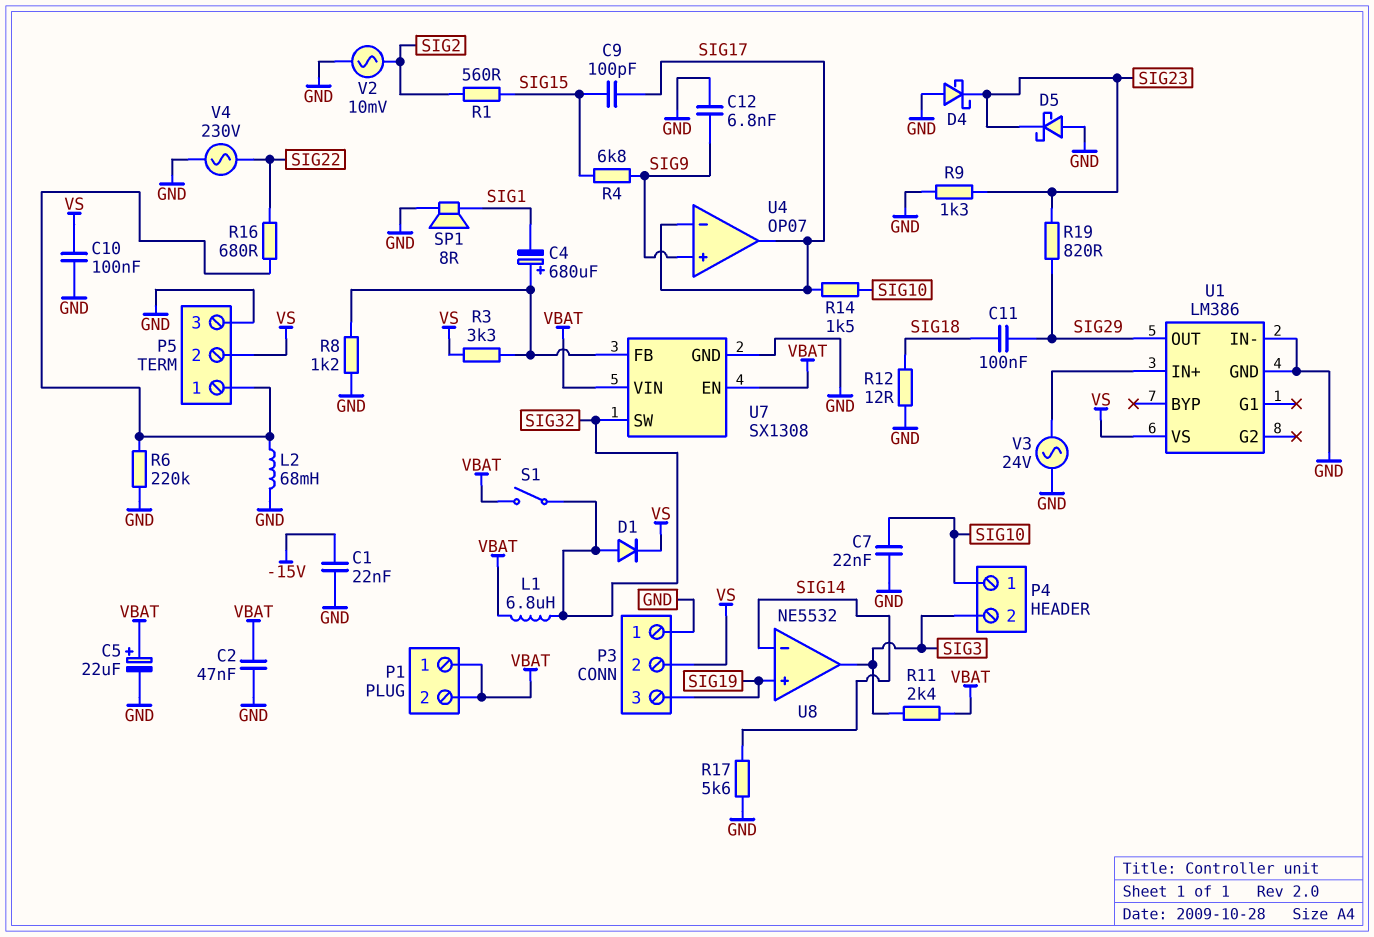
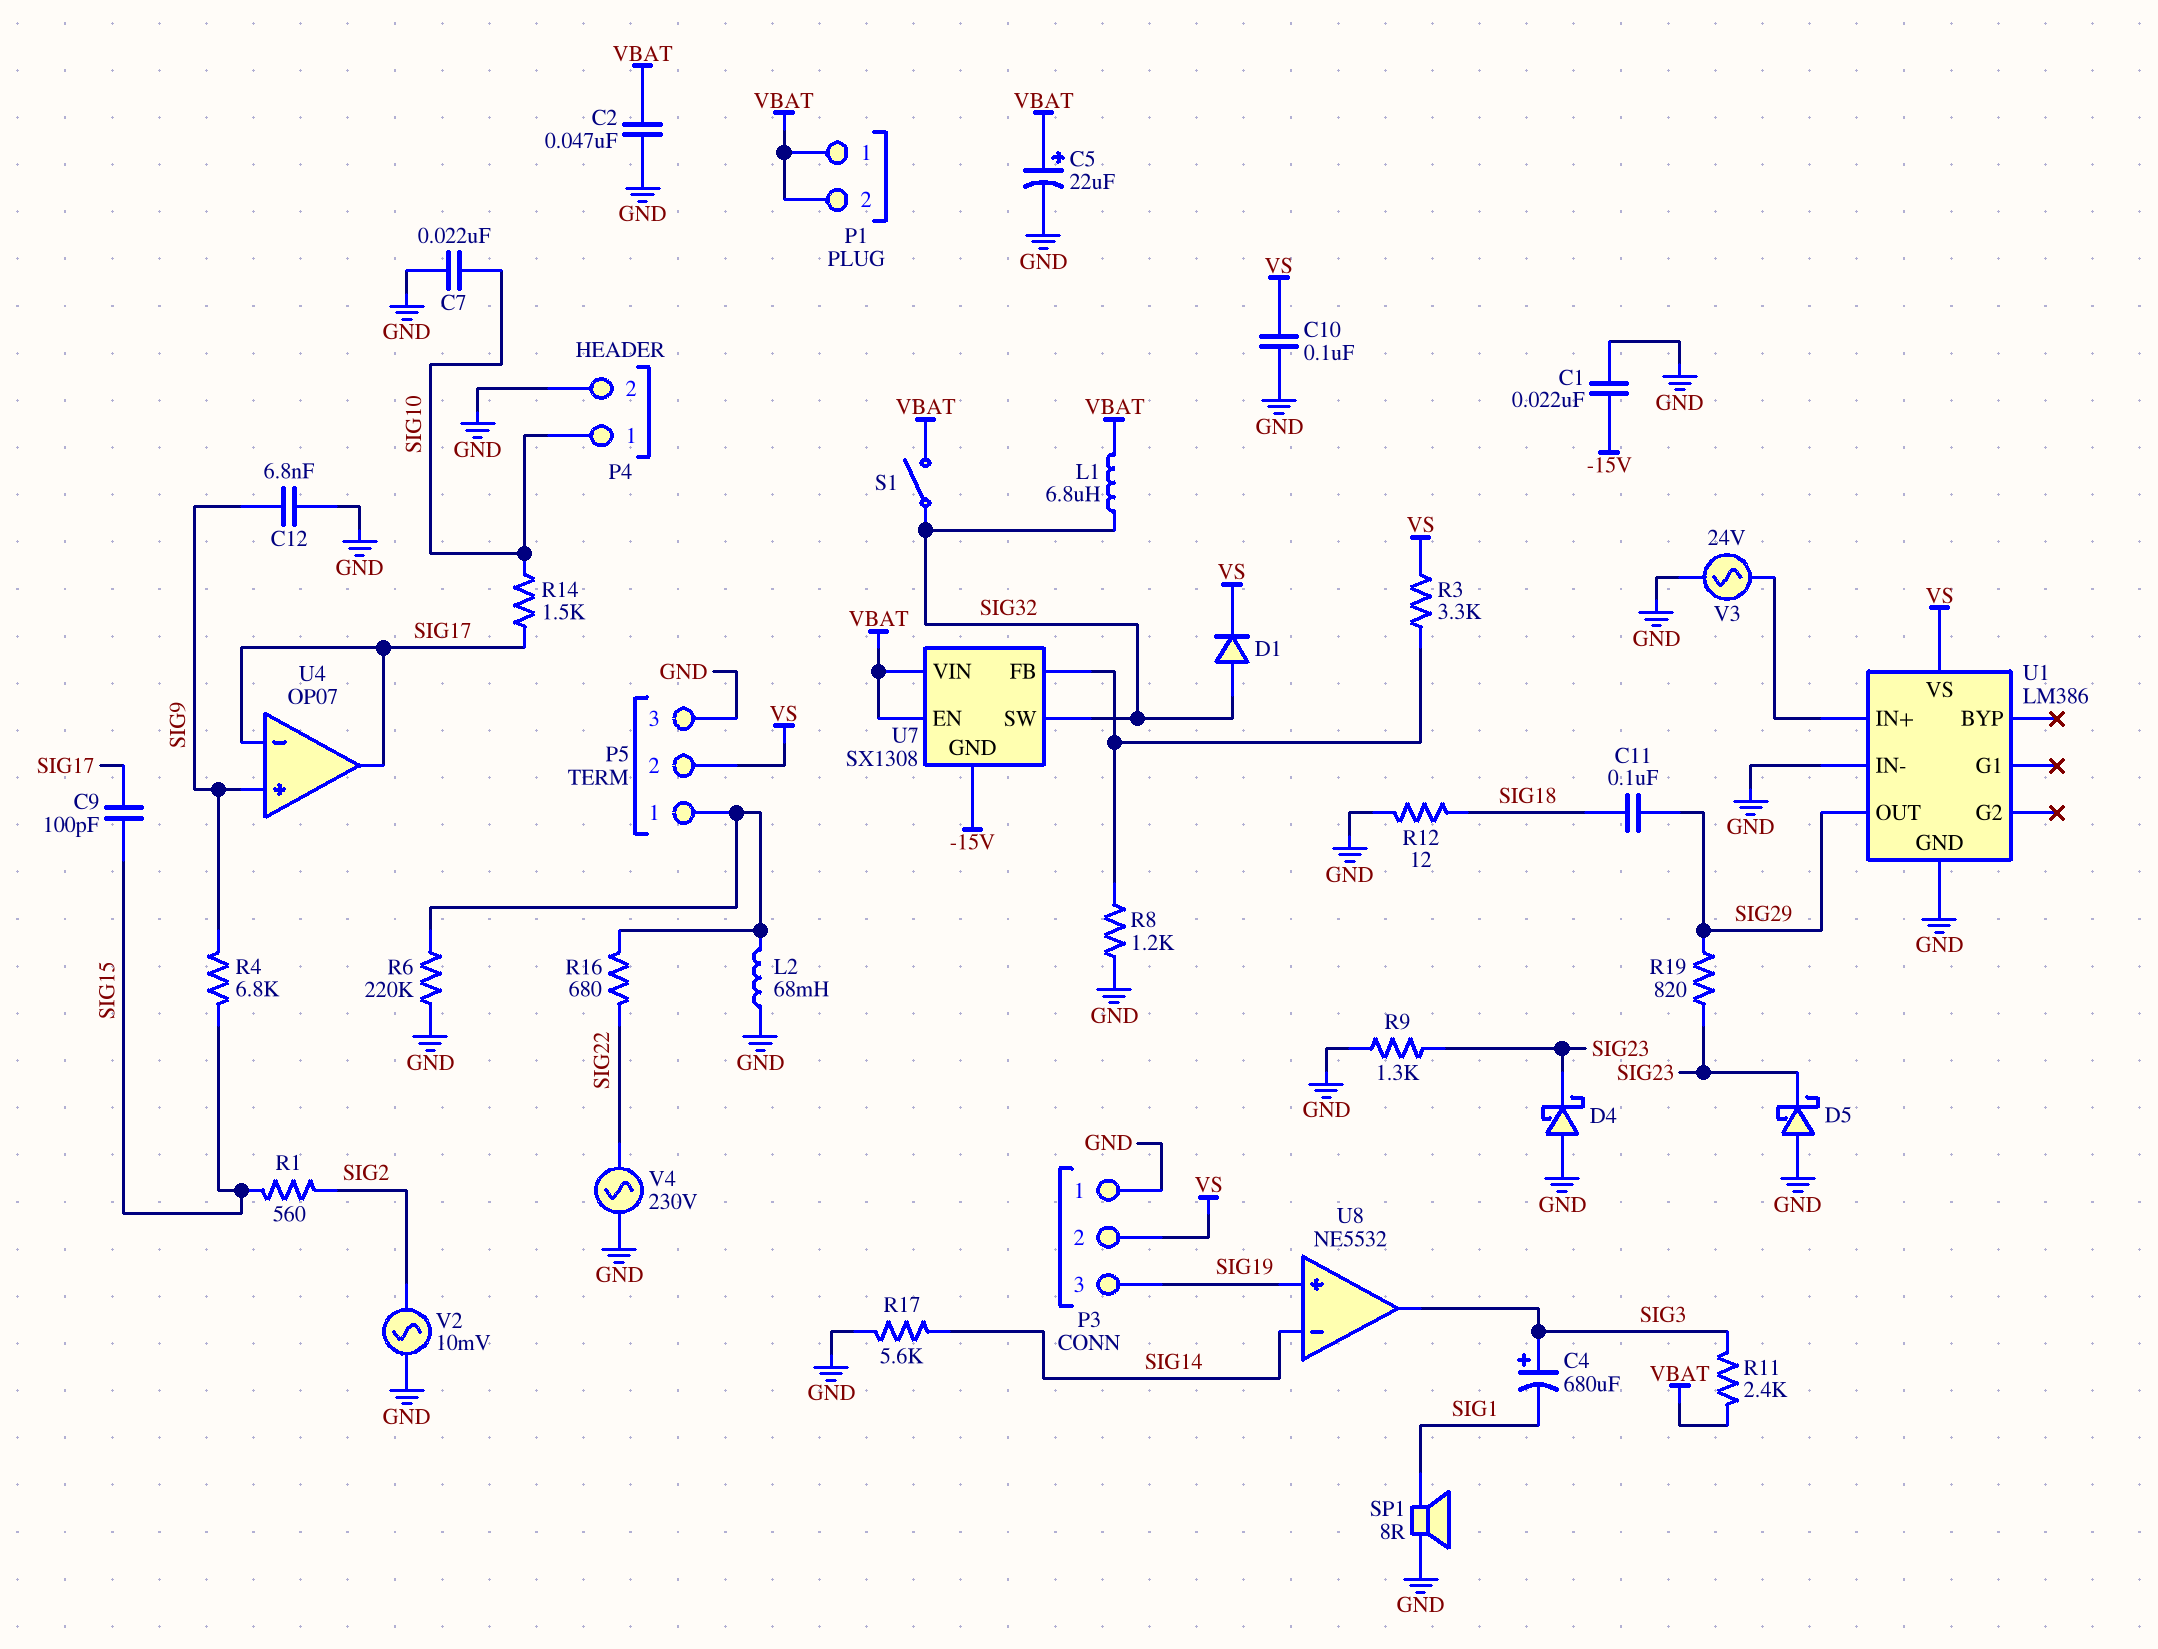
C4: 680uF (plus U7/FB, minus SIG1) -> 680uF (plus SIG3, minus SIG1)
P4 pin 2: SIG3 -> GND
U7 pin GND: GND -> -15V

